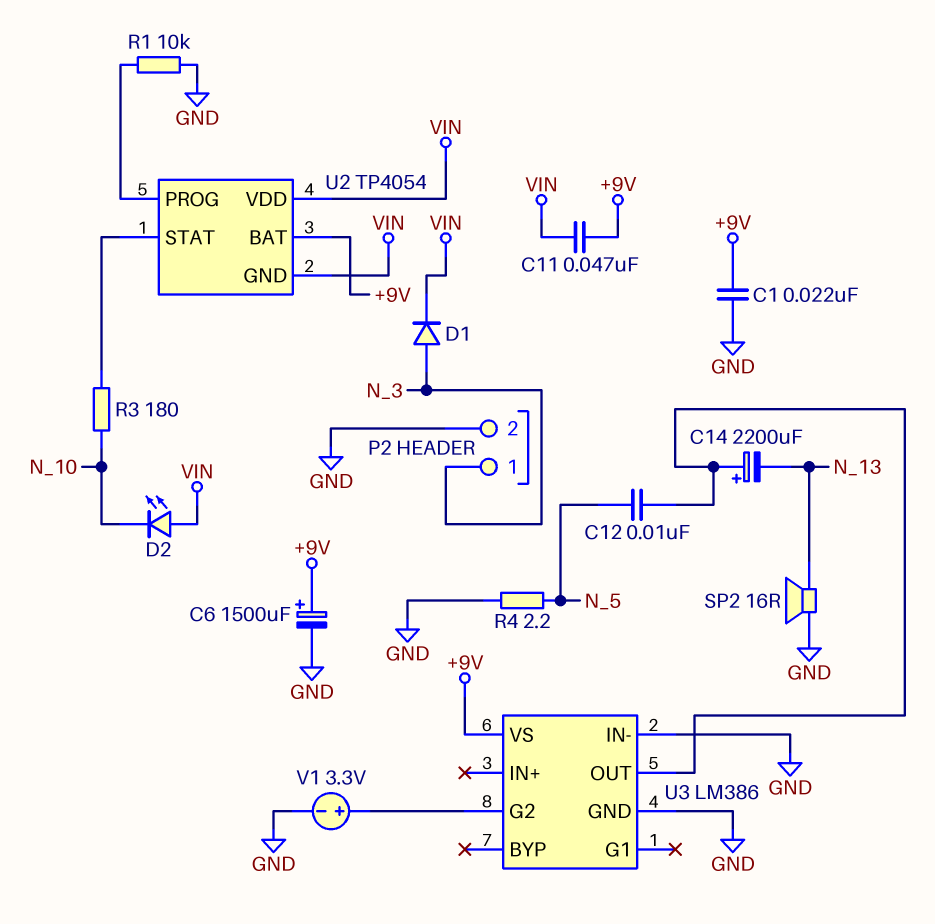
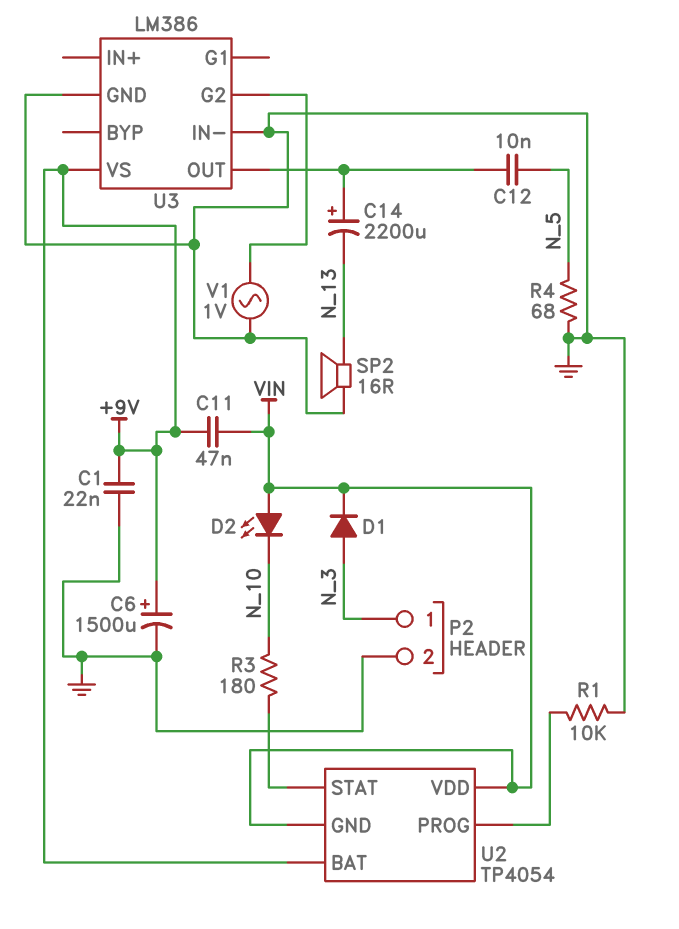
R4: 2.2 (GND, N_5) -> 68 (GND, N_5)
V1: 3.3V (plus U3/G2, minus GND) -> AC 1V (GND, U3/G2)

